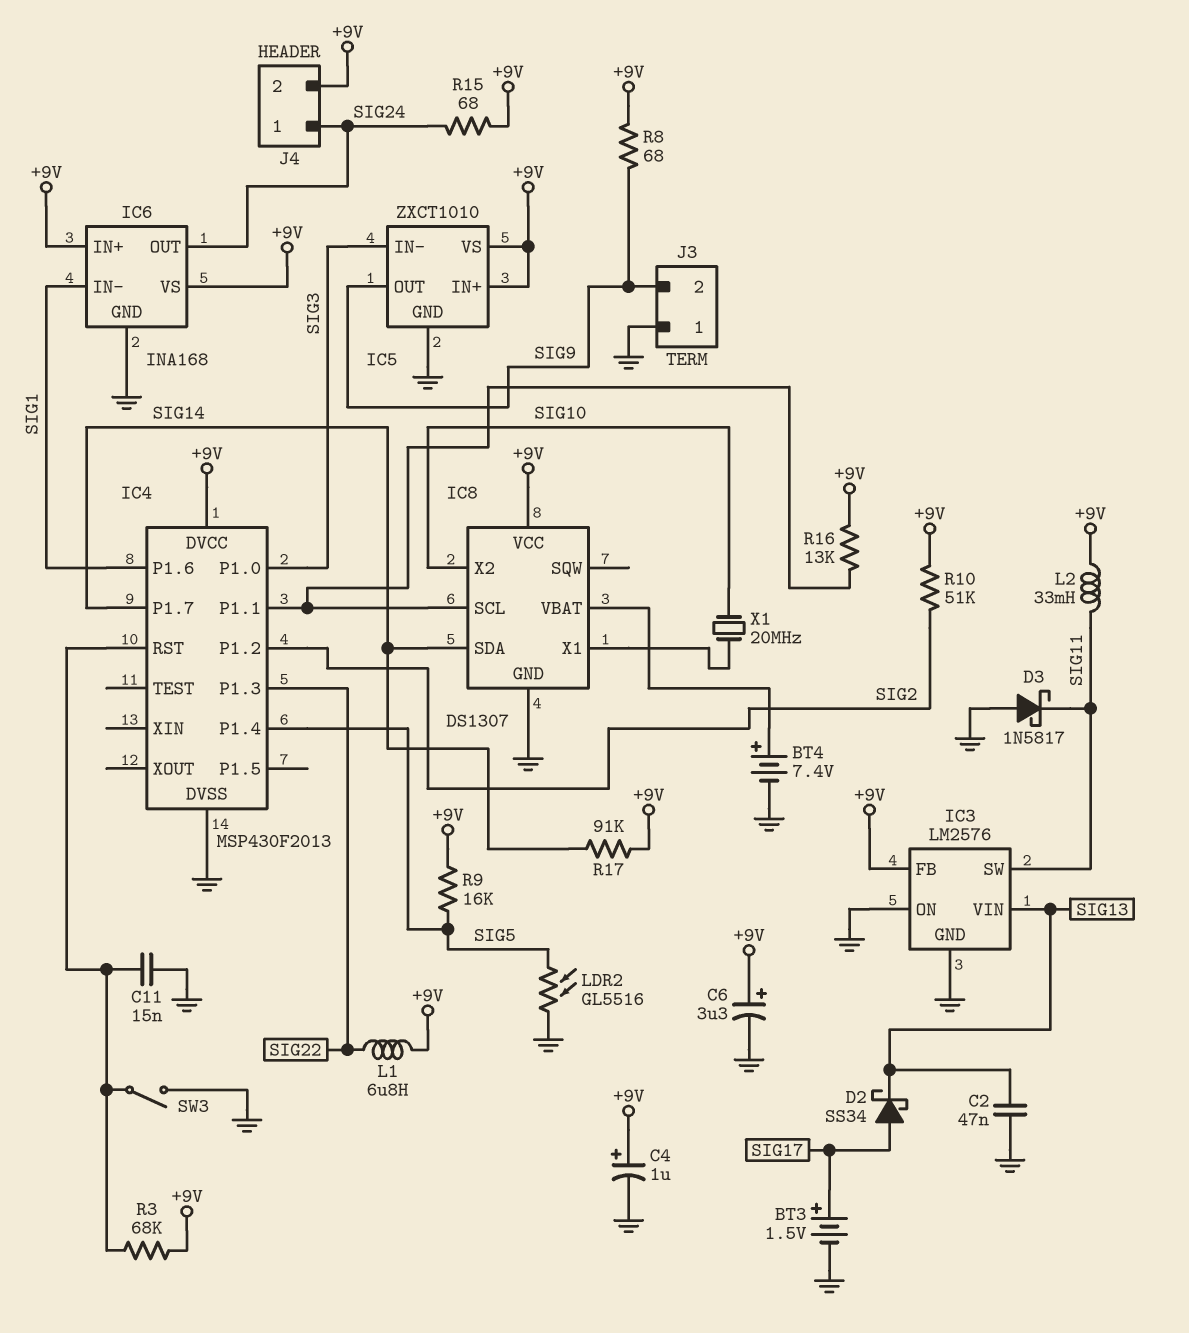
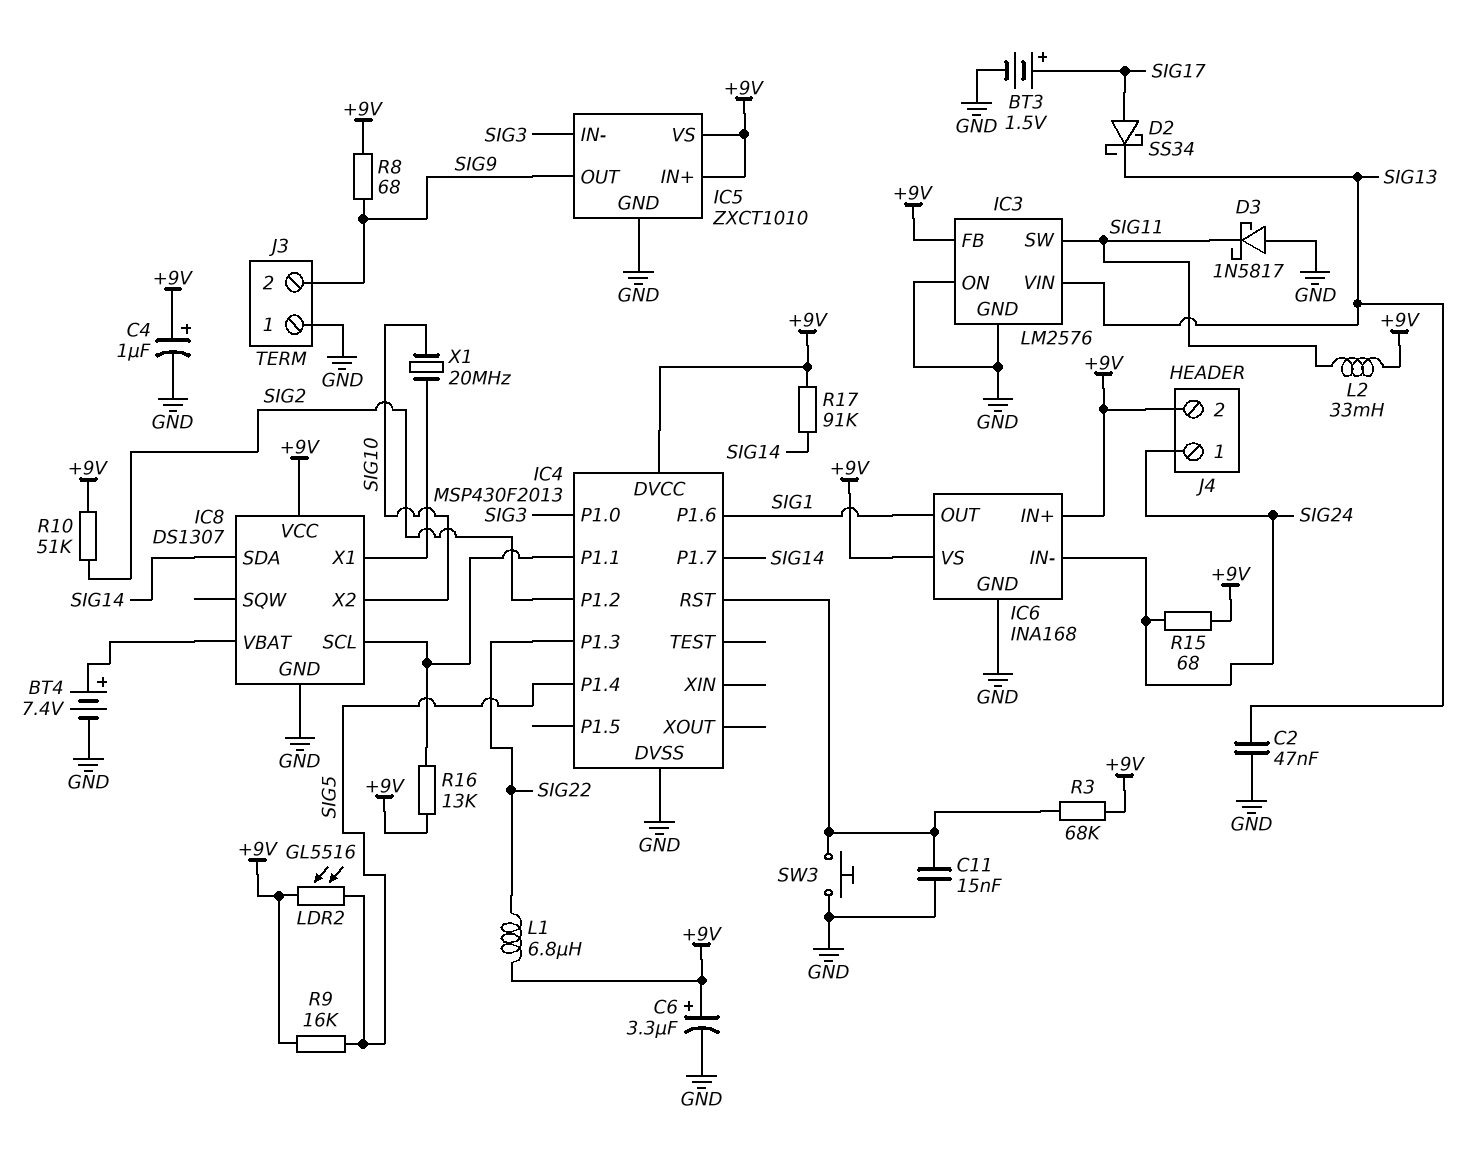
IC6 pin IN-: SIG1 -> SIG24
IC6 pin OUT: SIG24 -> SIG1
LDR2: GL5516 (GND, SIG5) -> GL5516 (+9V, SIG5)
SW3: switch (GND, IC4/RST) -> button (GND, IC4/RST)

